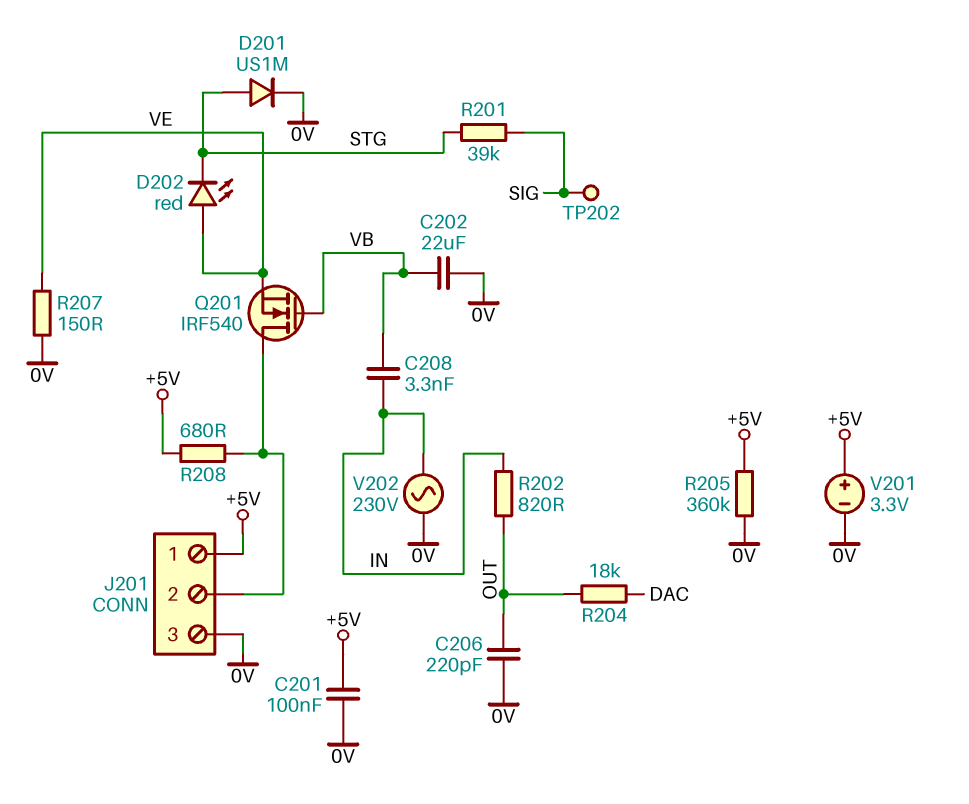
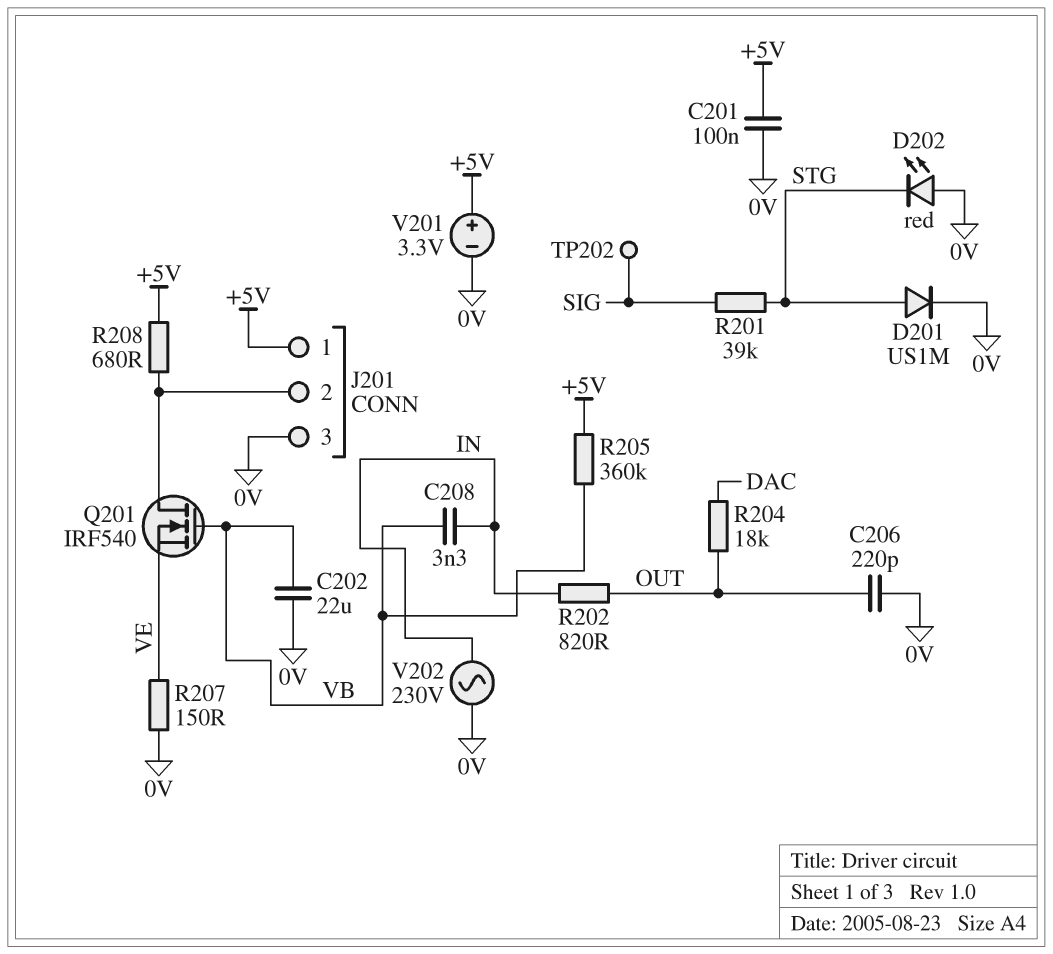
D202: LED red (A VE, K STG) -> LED red (A 0V, K STG)
R205: 360k (+5V, 0V) -> 360k (+5V, VB)

